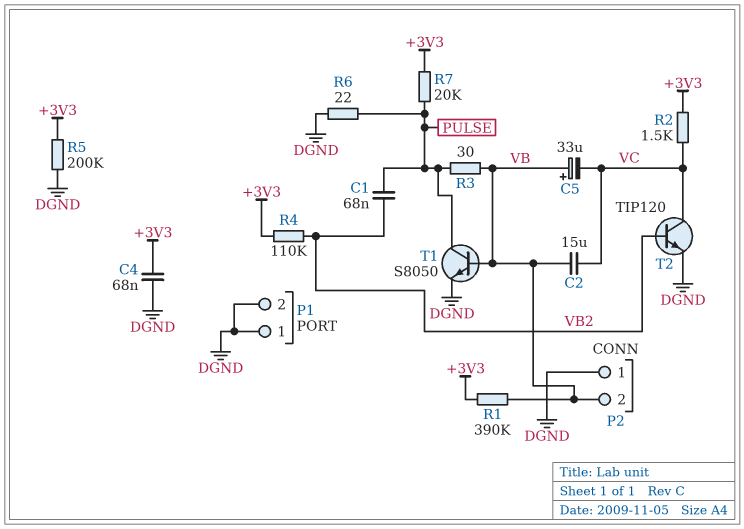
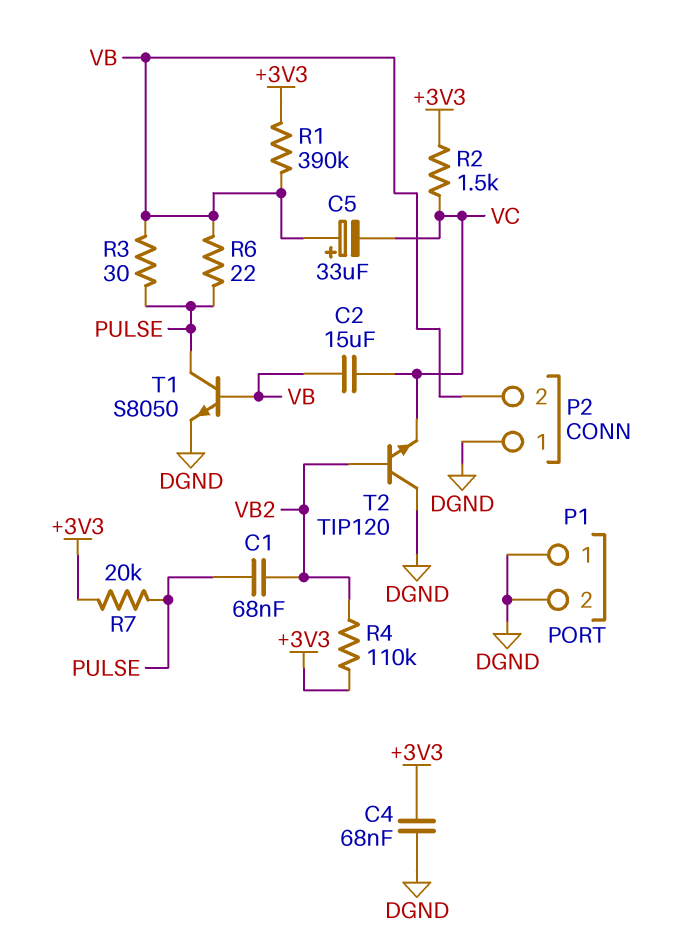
R5: 200k (+3V3, DGND) -> none
R6: 22 (DGND, PULSE) -> 22 (PULSE, VB)
T2: NPN TIP120 (B VB2, C VC, E DGND) -> NPN TIP120 (B VB2, C DGND, E VC)

